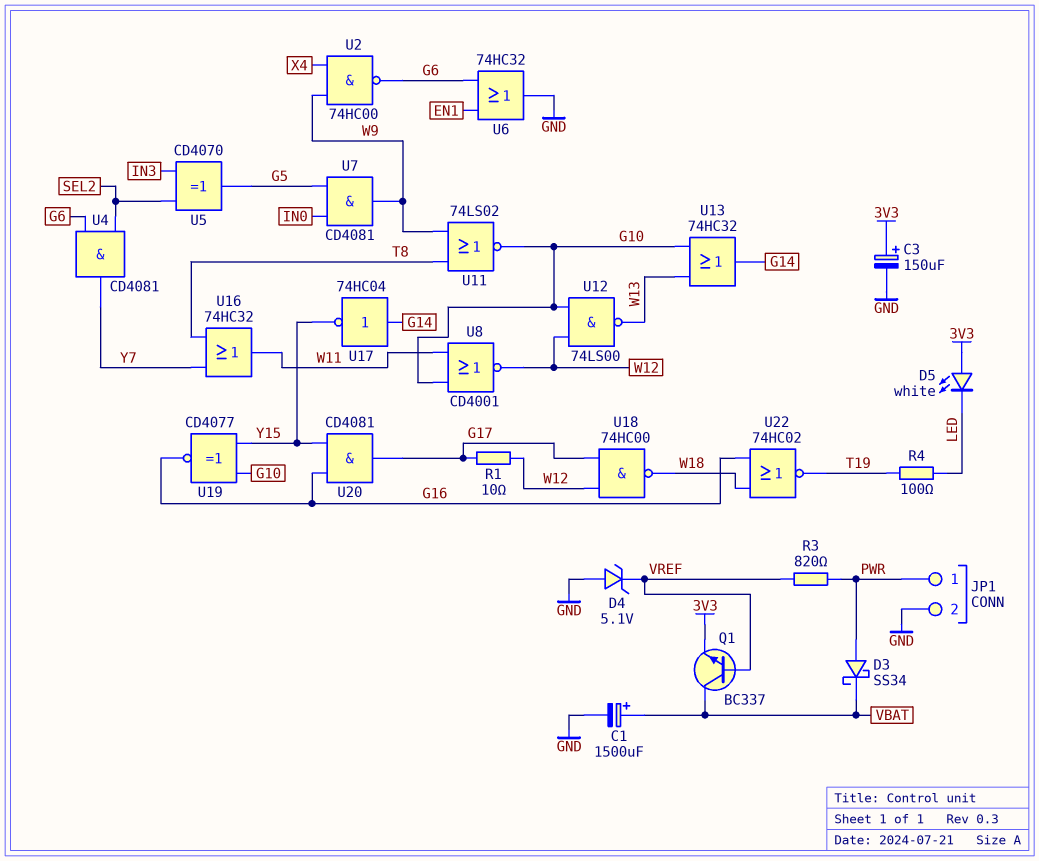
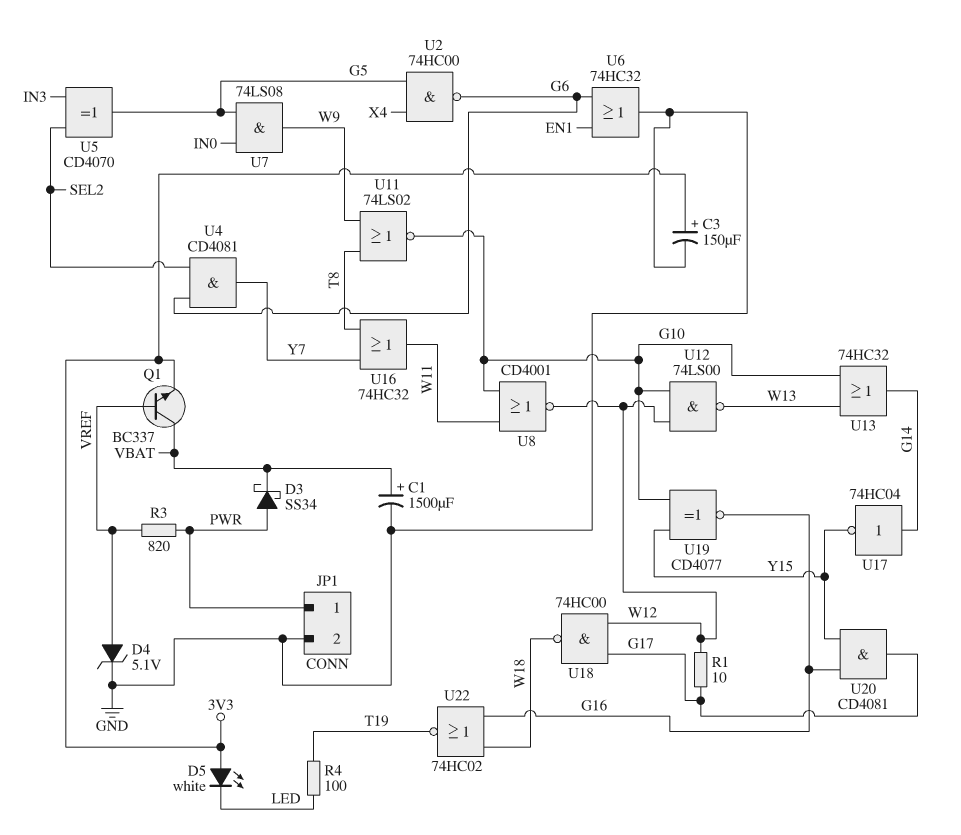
D4: zener 5.1V (A GND, K VREF) -> zener 5.1V (A VREF, K GND)
U2: NAND 74HC00 (in W9, in X4, out G6) -> NAND 74HC00 (in G5, in X4, out G6)
U7: AND CD4081 (in G5, in IN0, out W9) -> AND 74LS08 (in G5, in IN0, out W9)

